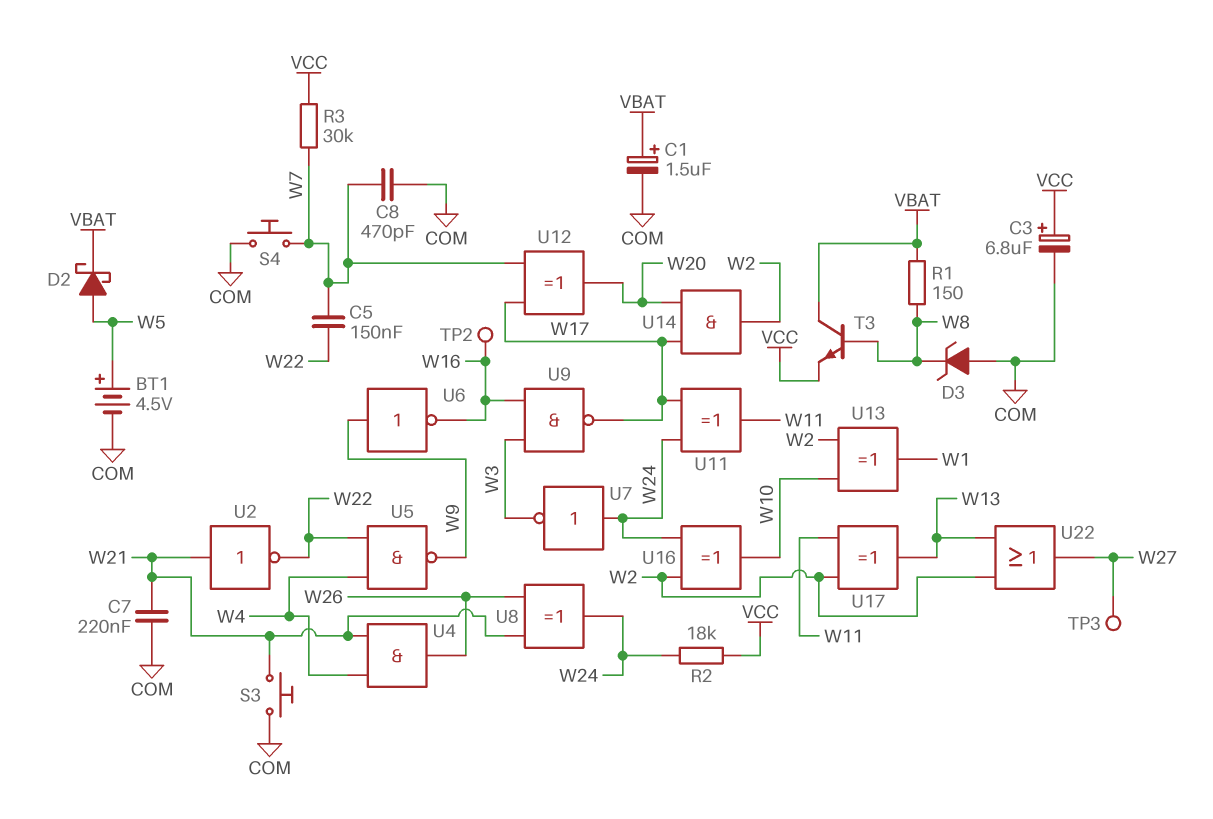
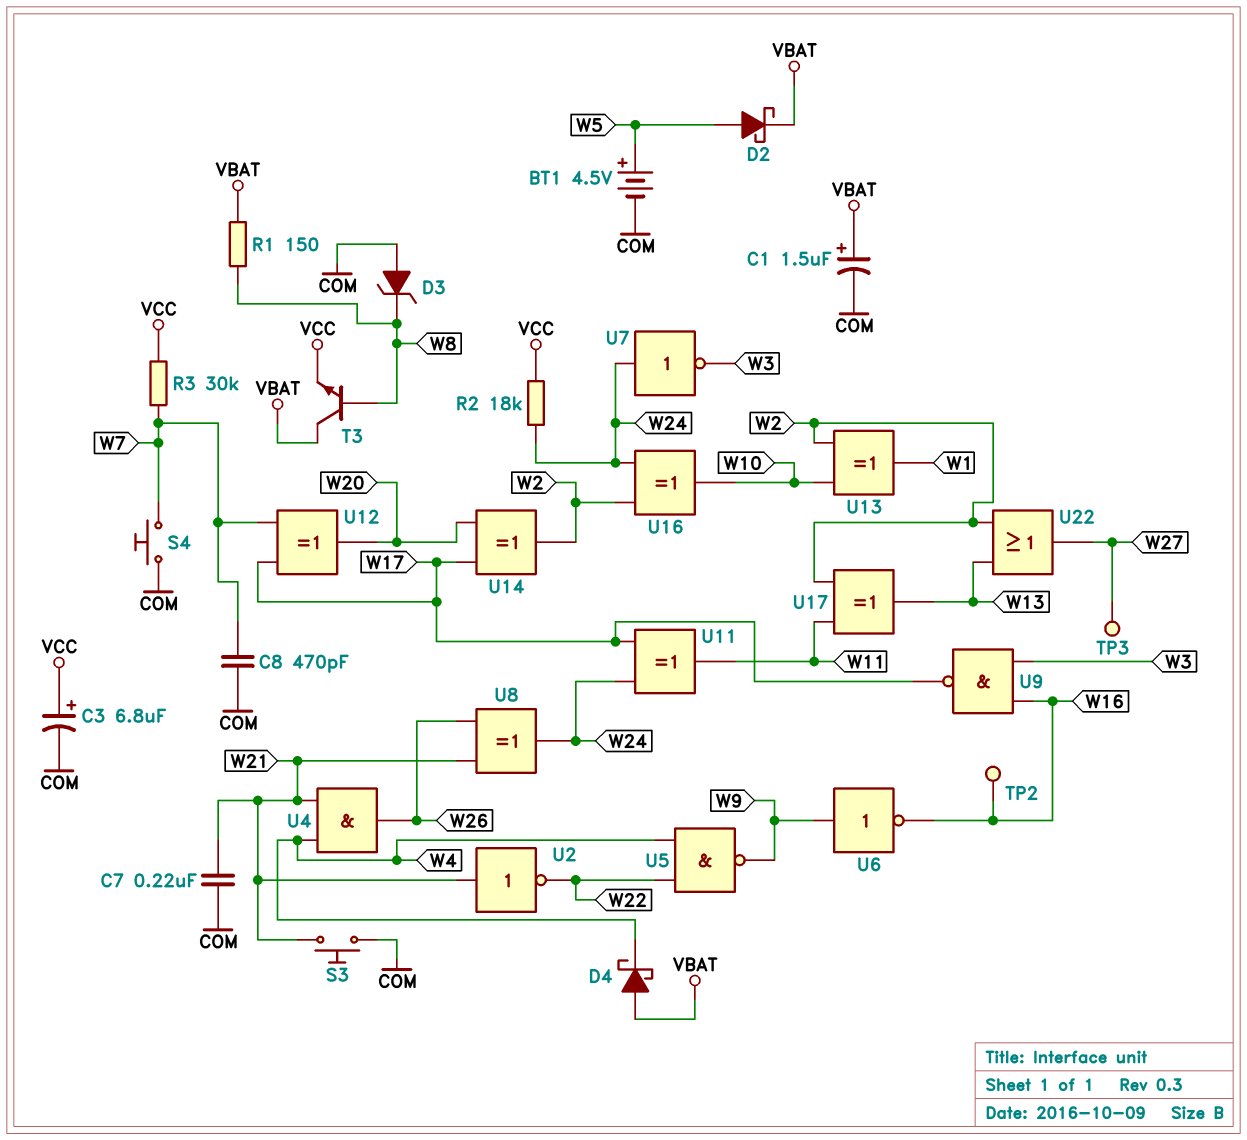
C5: 150nF (W7, W22) -> none
D4: none -> schottky (A VBAT, K W4)
U14: AND (in W17, in W20, out W2) -> XOR (in W17, in W20, out W2)

